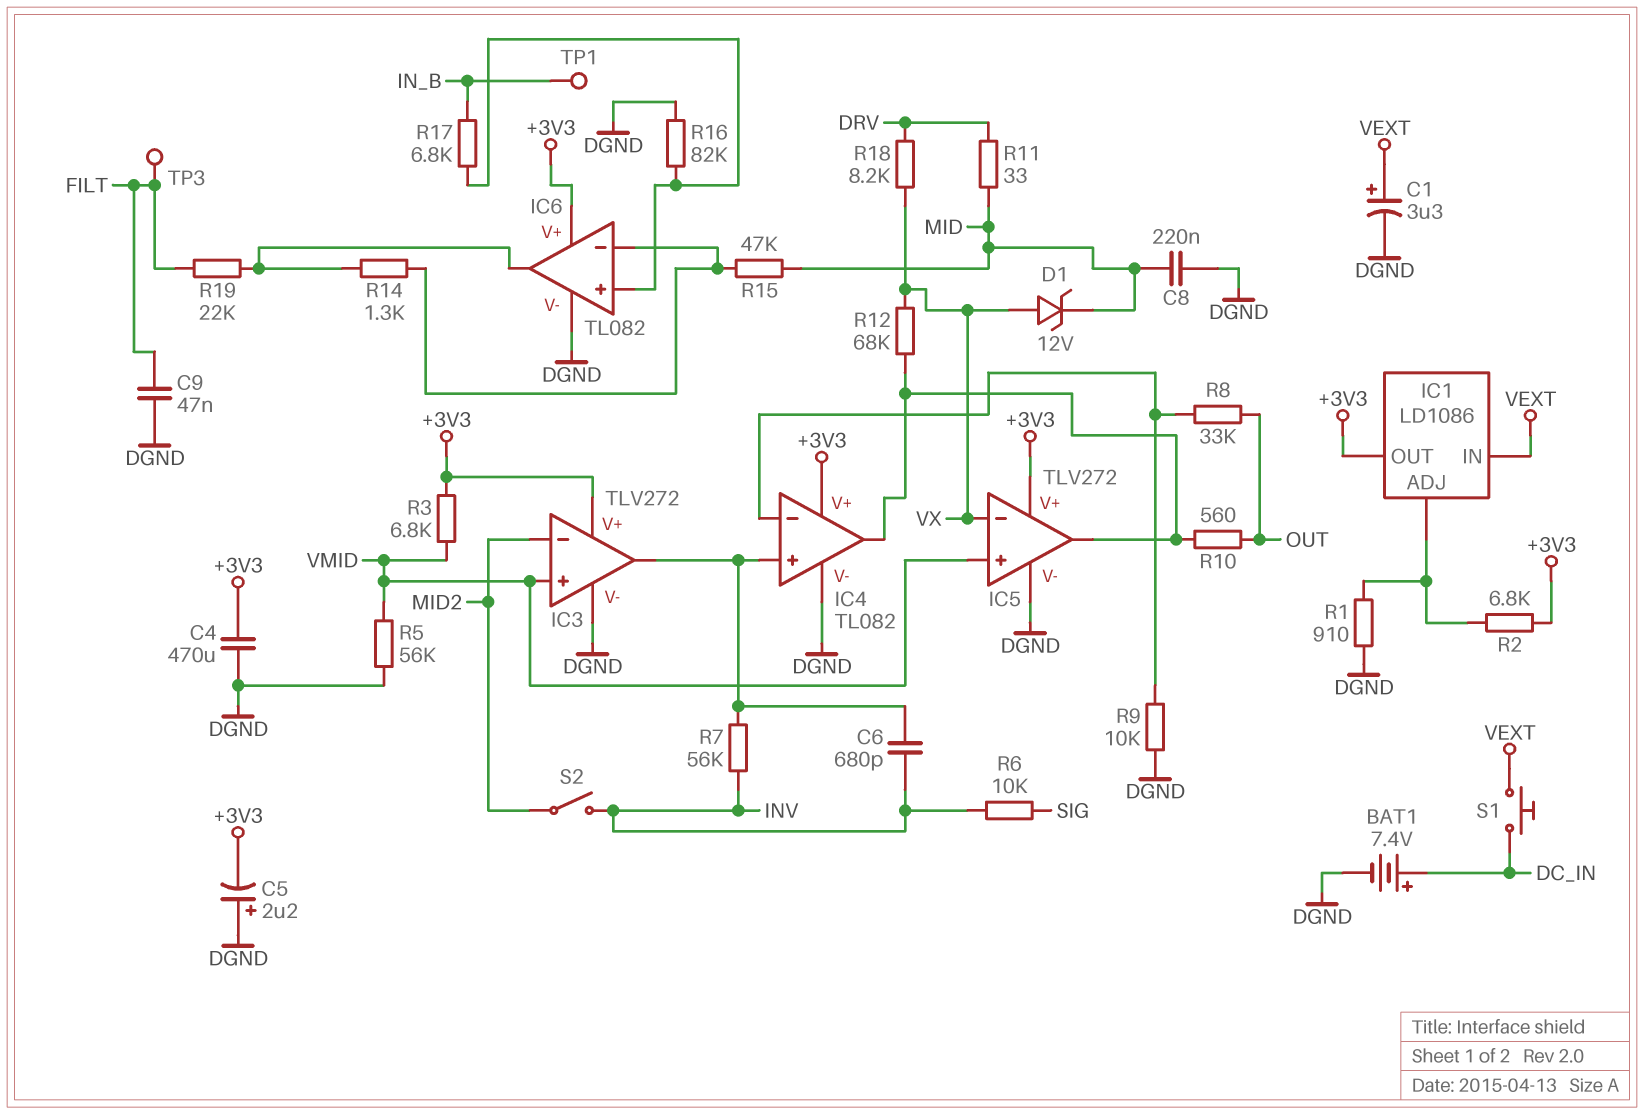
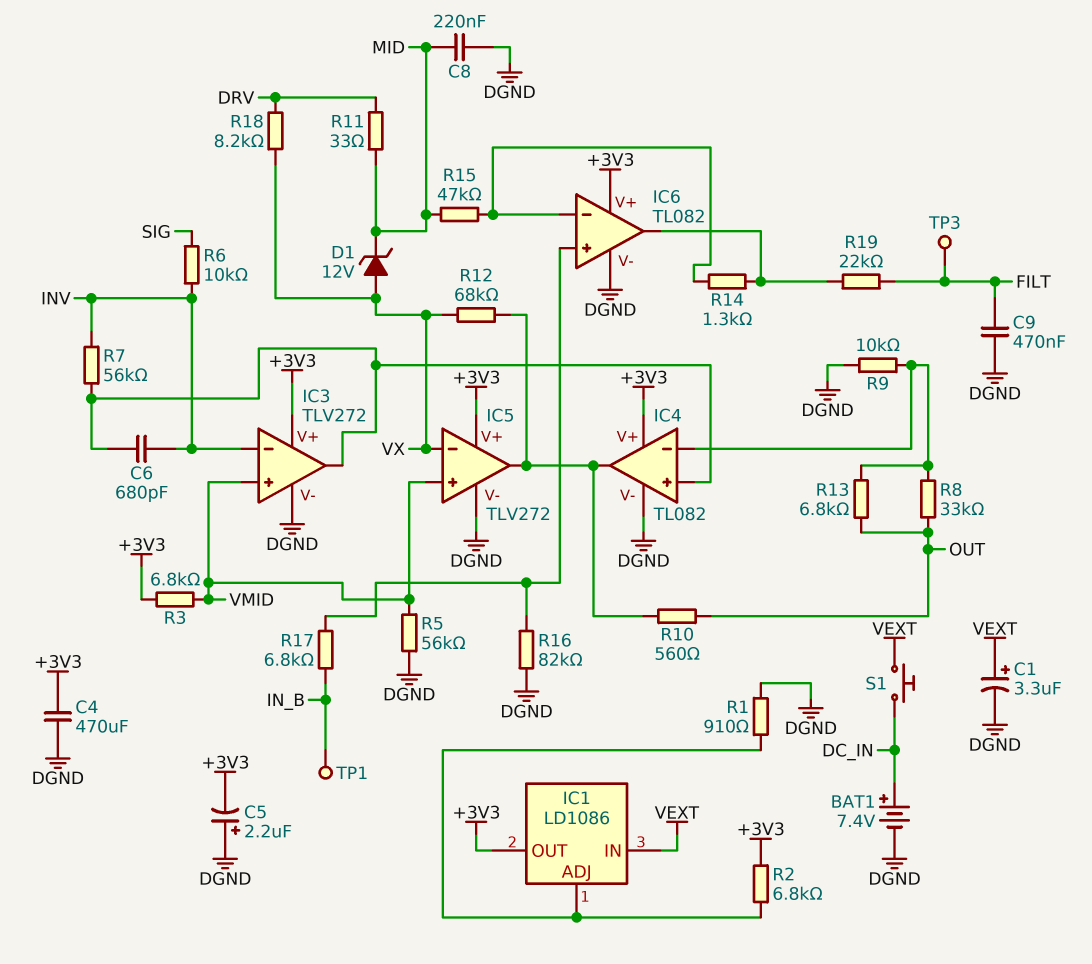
C9: 47nF (DGND, FILT) -> 470nF (DGND, FILT)
IC3 pin in-: MID2 -> INV
R13: none -> 6.8k (IC4/in-, OUT)
S2: switch (INV, MID2) -> none

